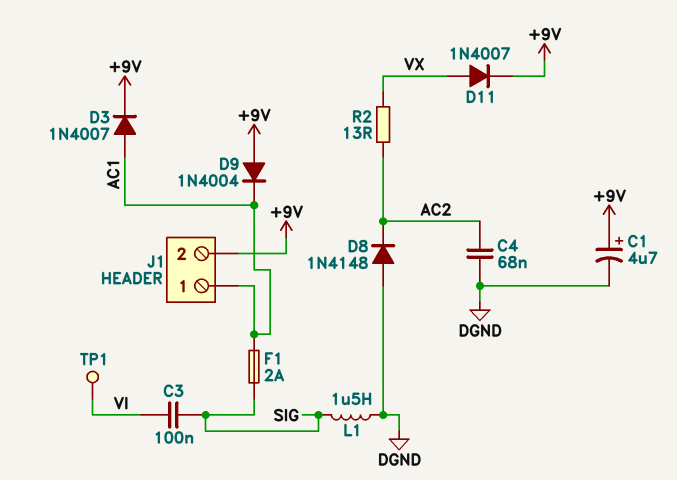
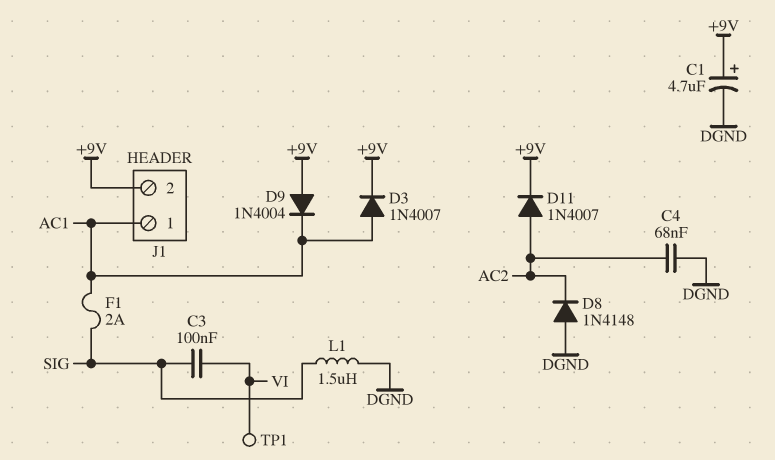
D11: diode 1N4007 (A VX, K +9V) -> diode 1N4007 (A AC2, K +9V)
R2: 13 (AC2, VX) -> none

